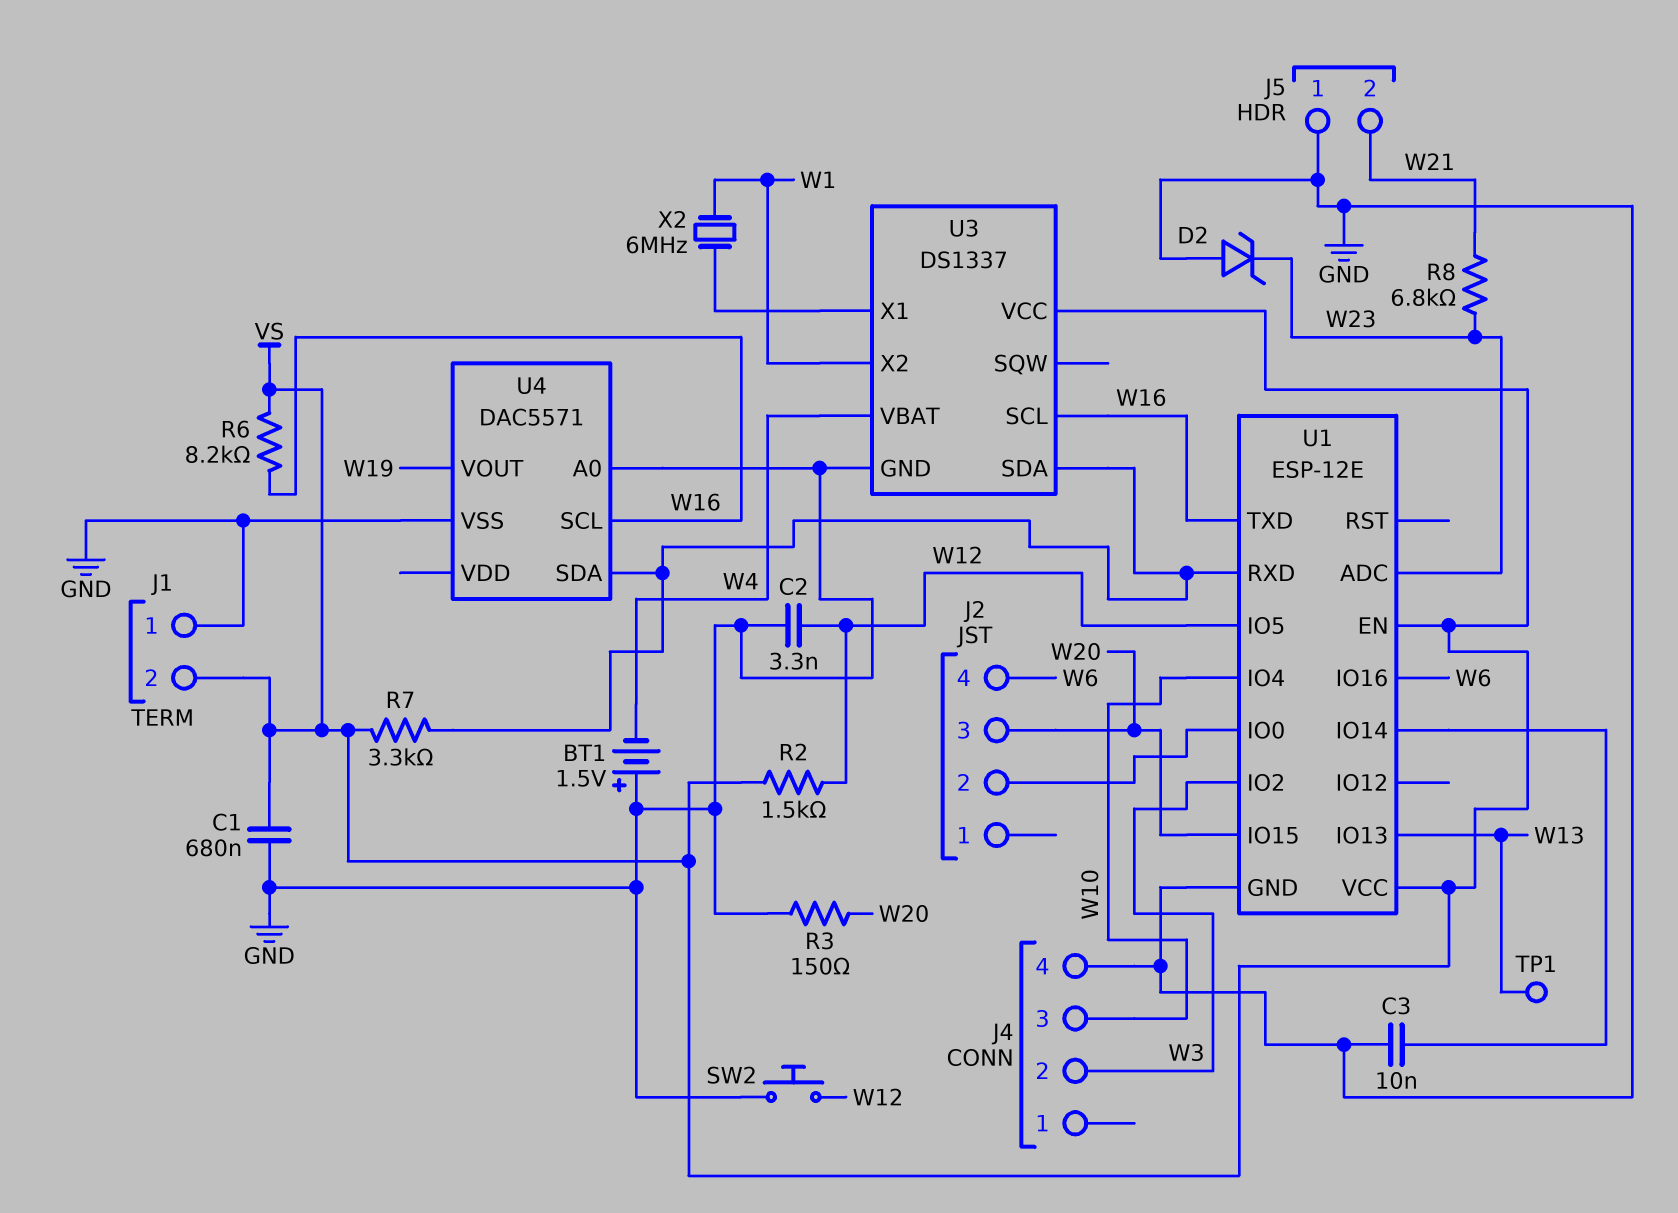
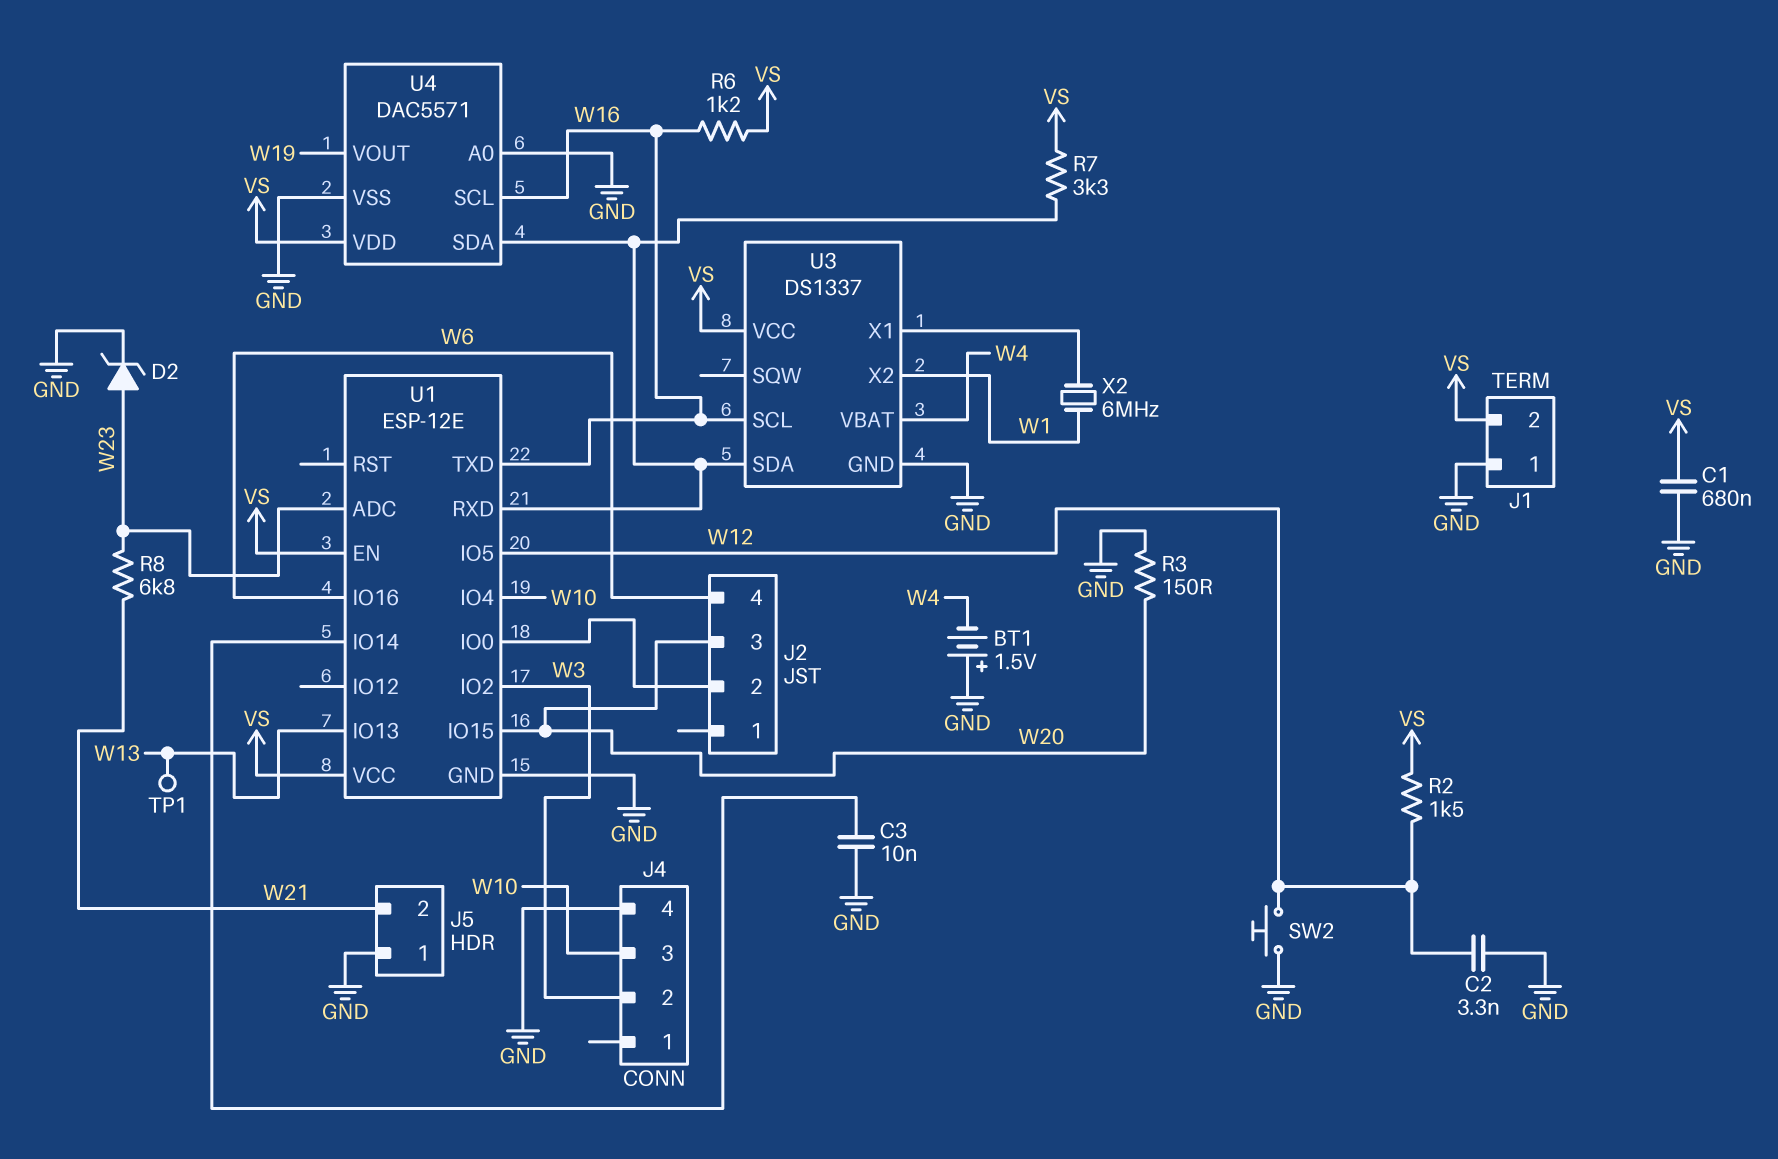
D2: zener (A GND, K W23) -> zener (A W23, K GND)
R6: 8.2k (VS, W16) -> 1.2k (VS, W16)
U4 pin VDD: none -> VS

